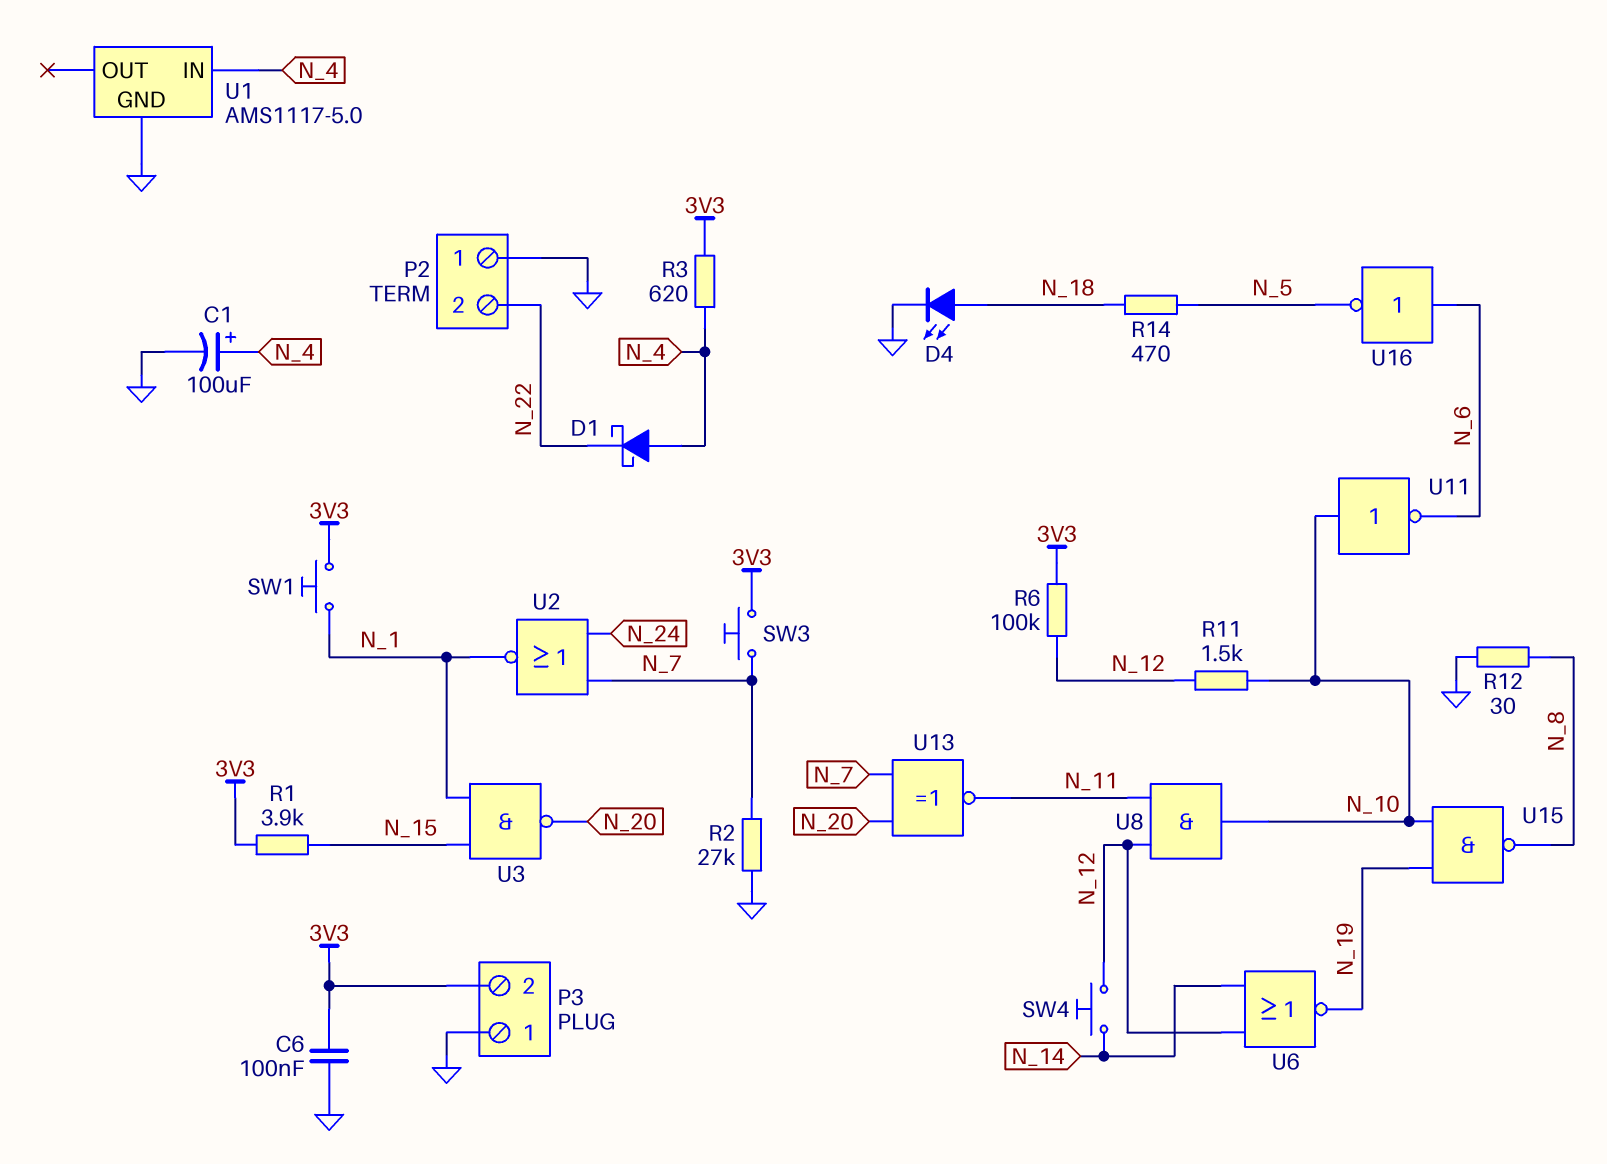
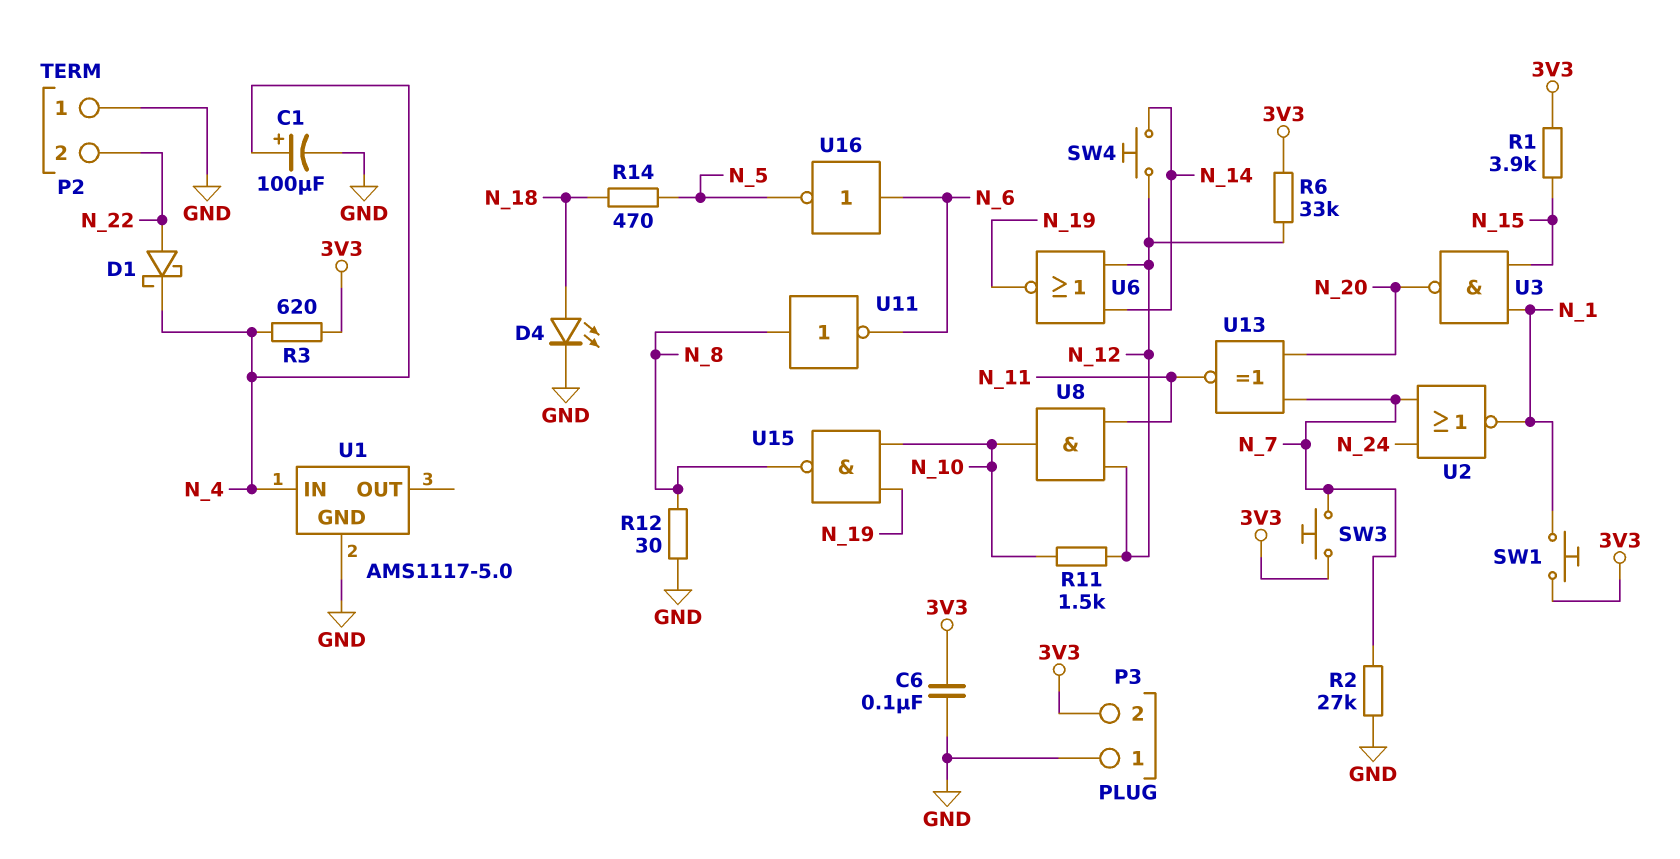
D1: schottky (A N_4, K N_22) -> schottky (A N_22, K N_4)
R6: 100k (3V3, N_12) -> 33k (3V3, N_12)
U11: NOT (in N_10, out N_6) -> NOT (in N_8, out N_6)

